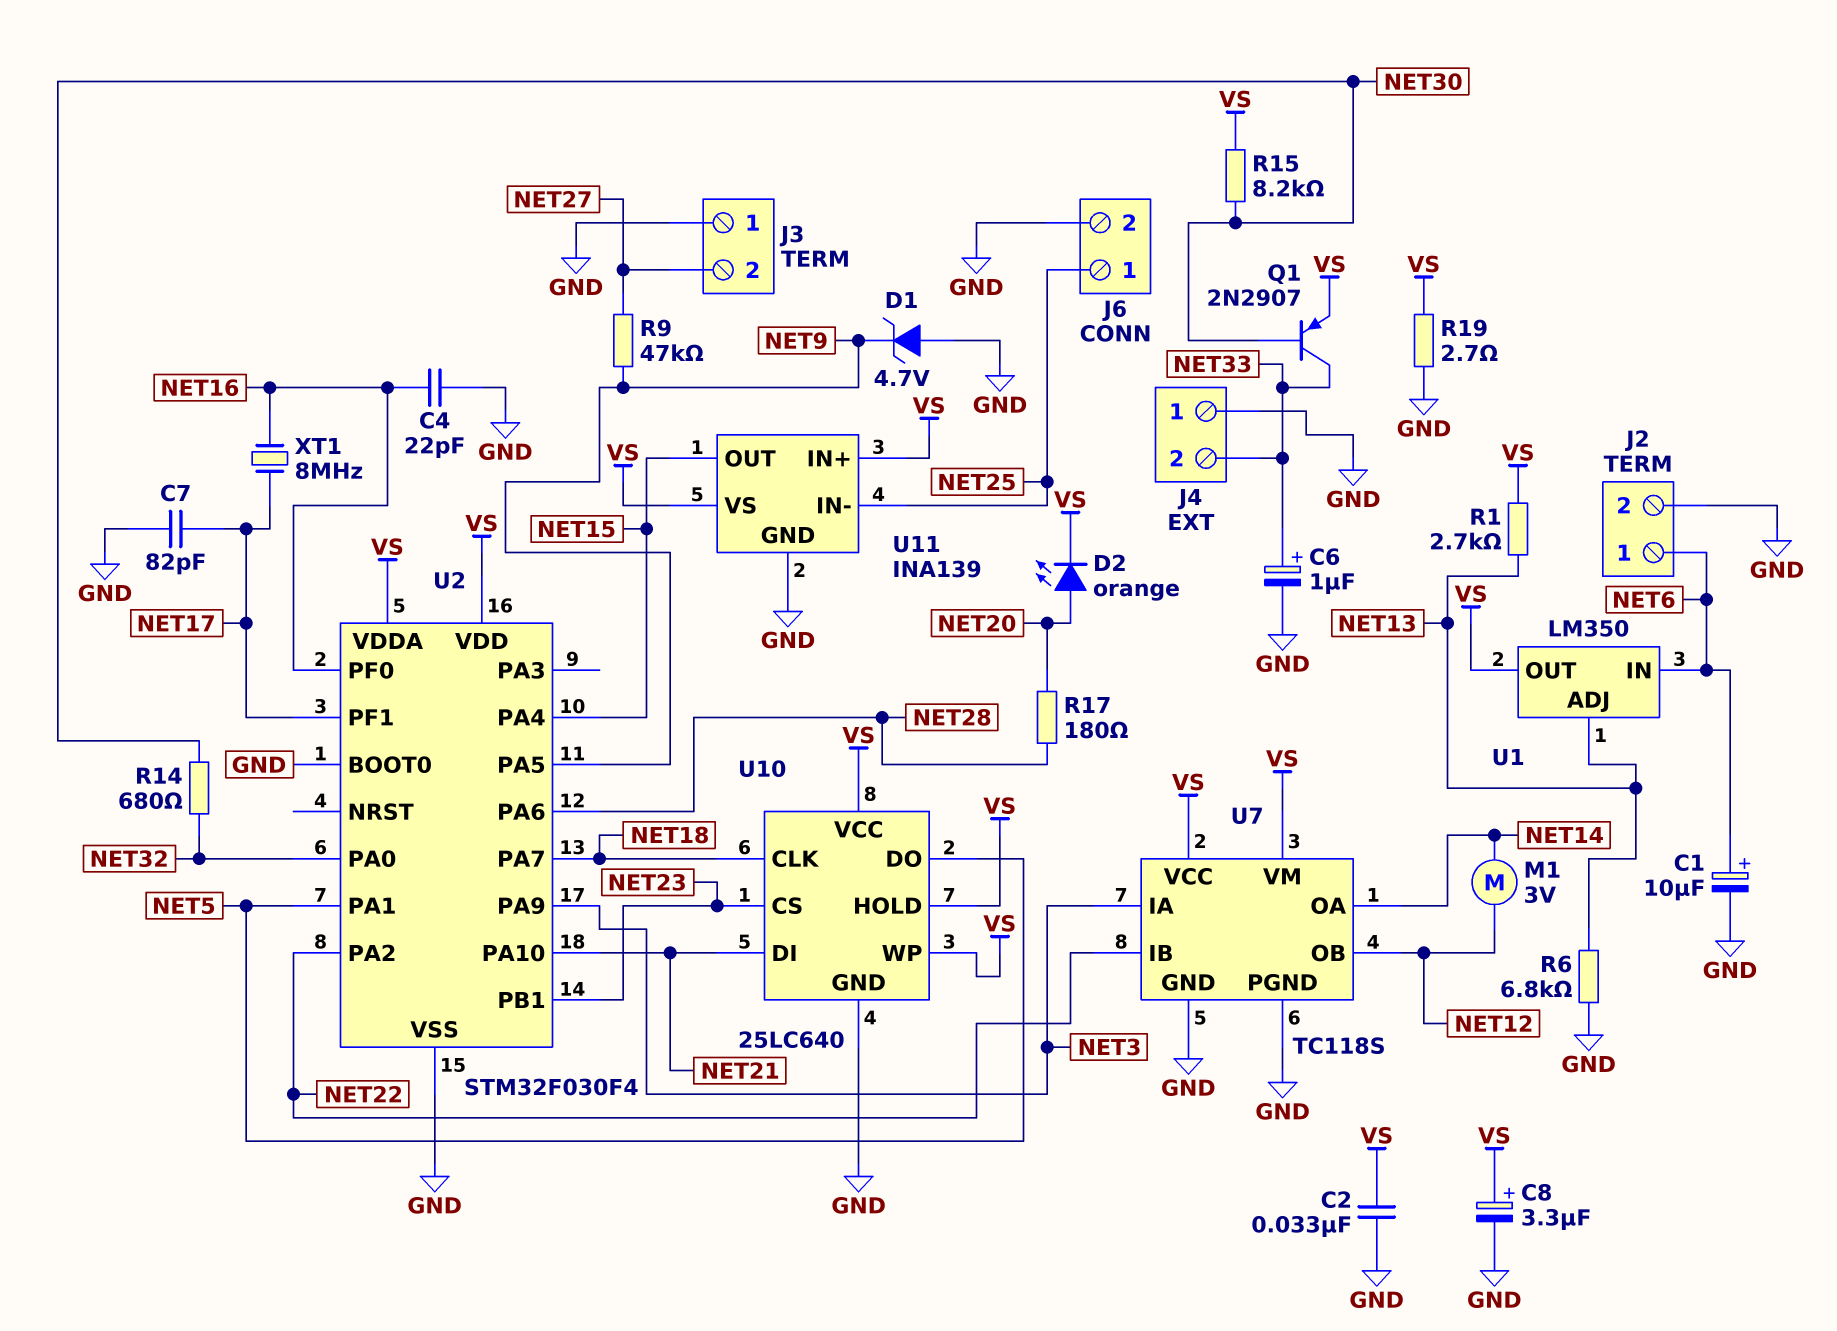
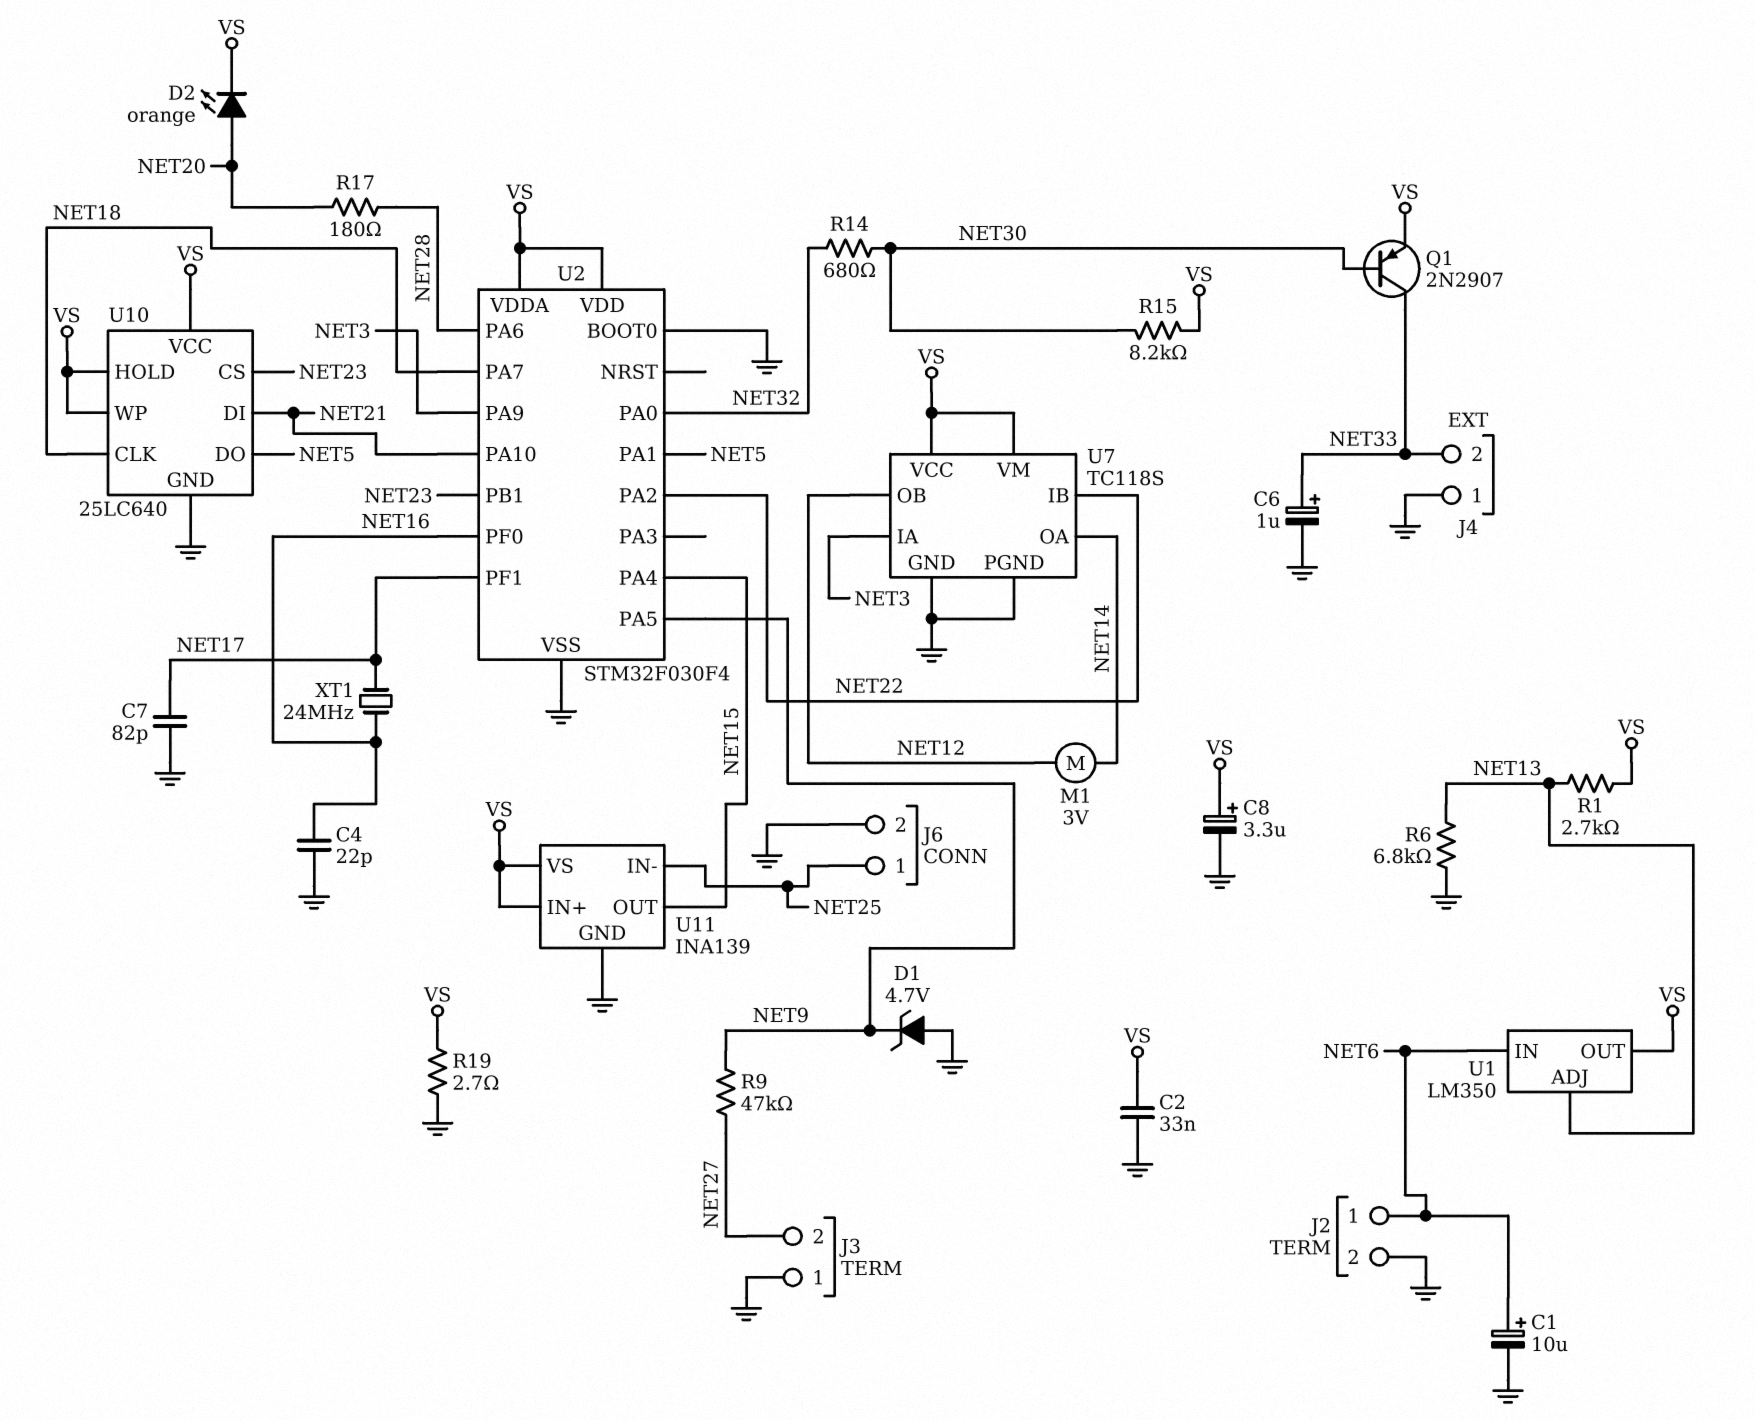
XT1: 8MHz (NET16, NET17) -> 24MHz (NET16, NET17)

